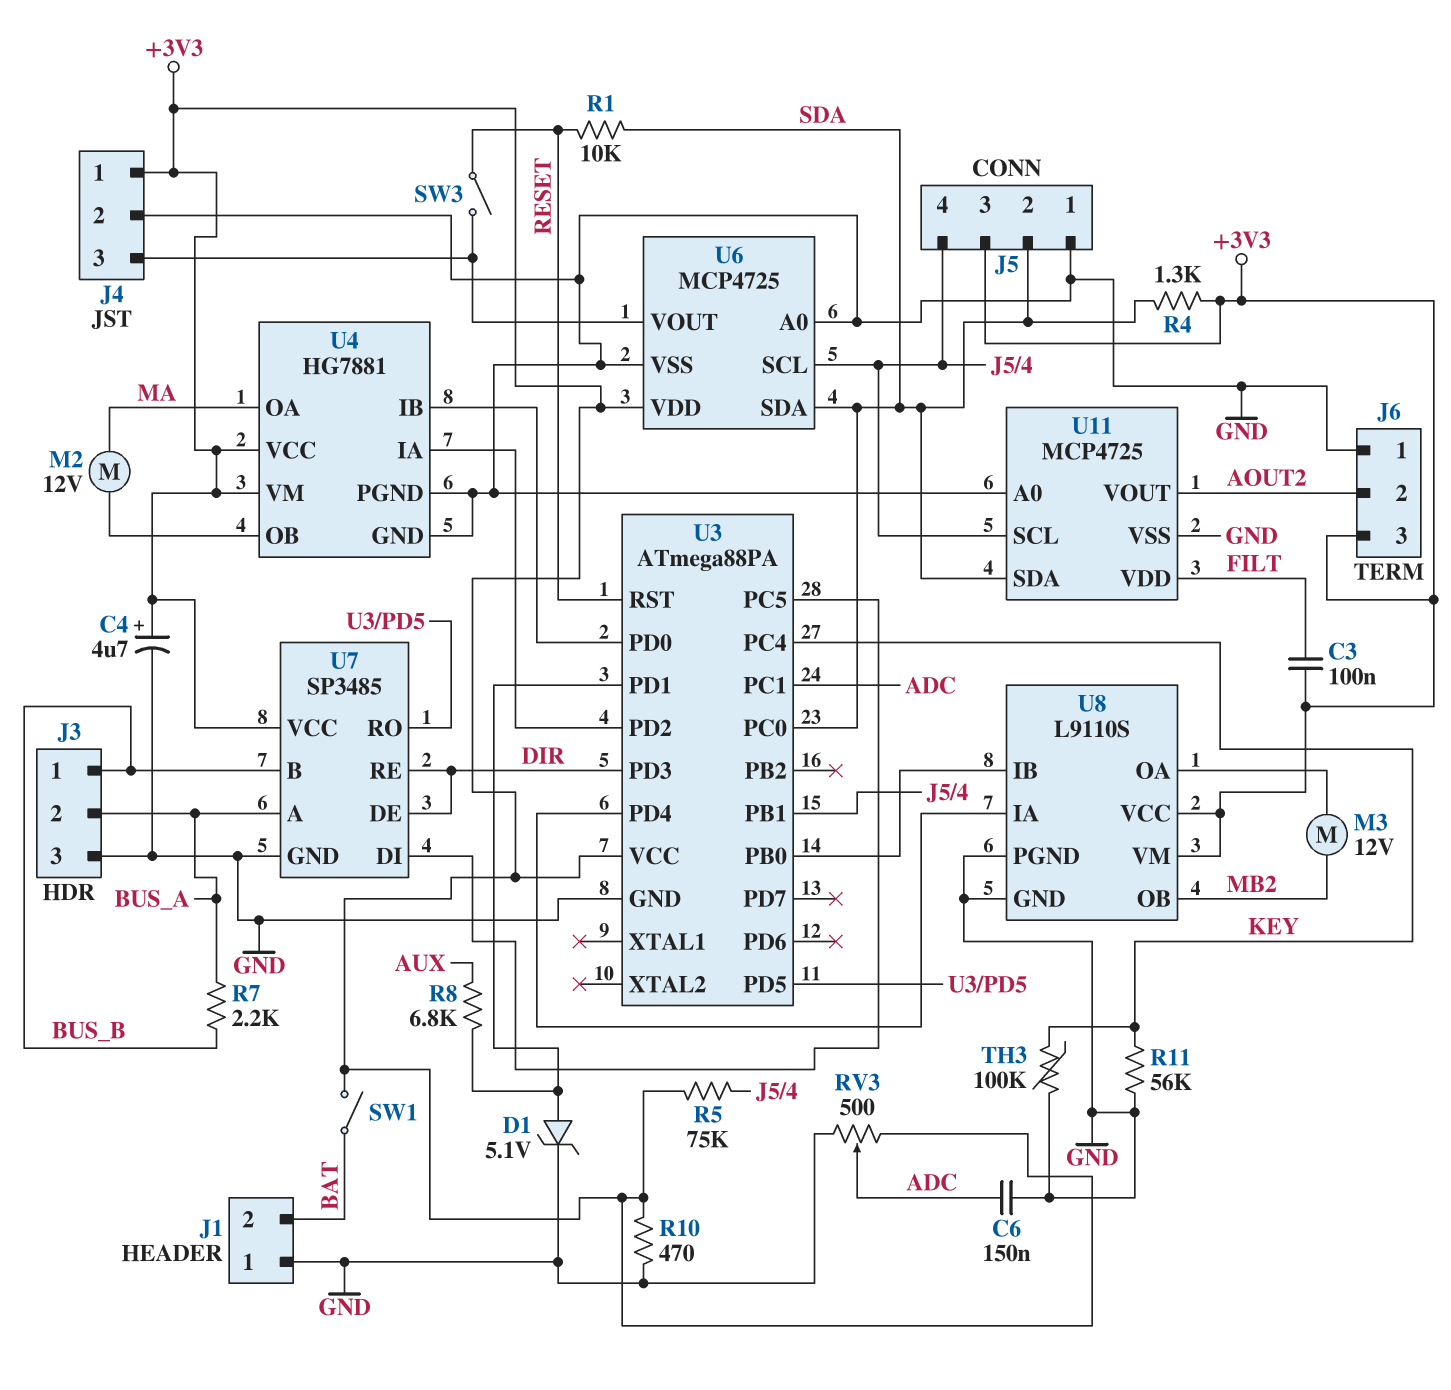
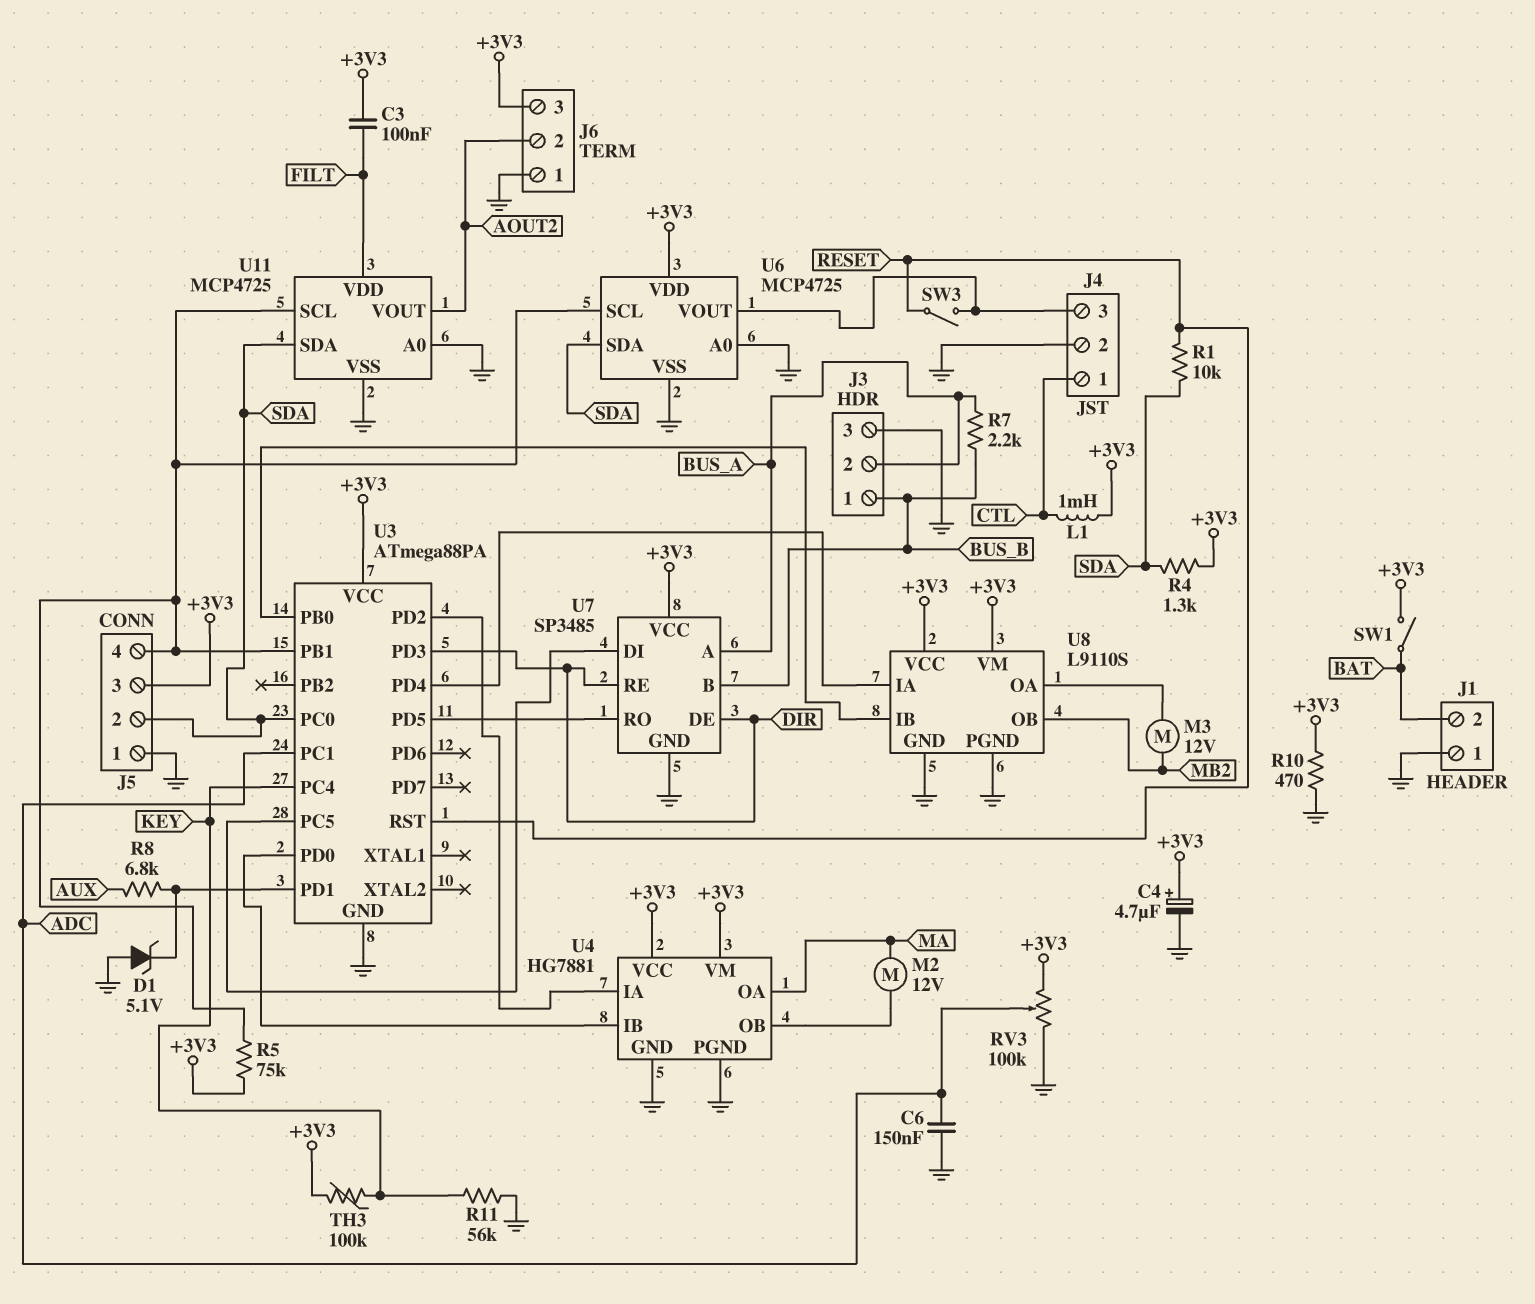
D1: zener 5.1V (A U3/PD1, K GND) -> zener 5.1V (A GND, K U3/PD1)
J4 pin 1: +3V3 -> CTL
L1: none -> 1mH (+3V3, CTL)
RV3: 500 (+3V3, GND, wiper ADC) -> 100k (+3V3, GND, wiper ADC)
TH3: 100k (GND, KEY) -> 100k (+3V3, KEY)

